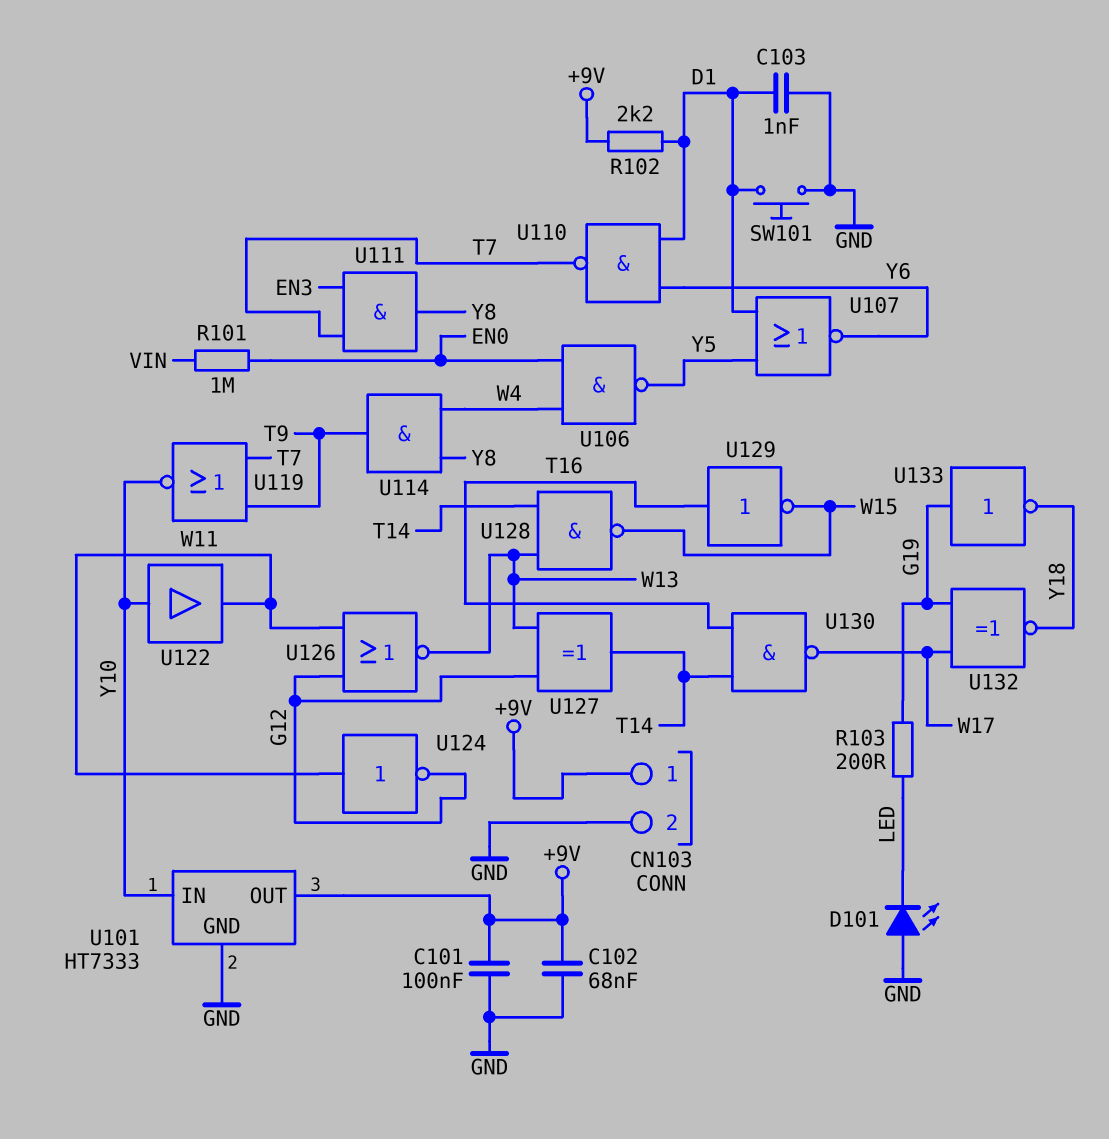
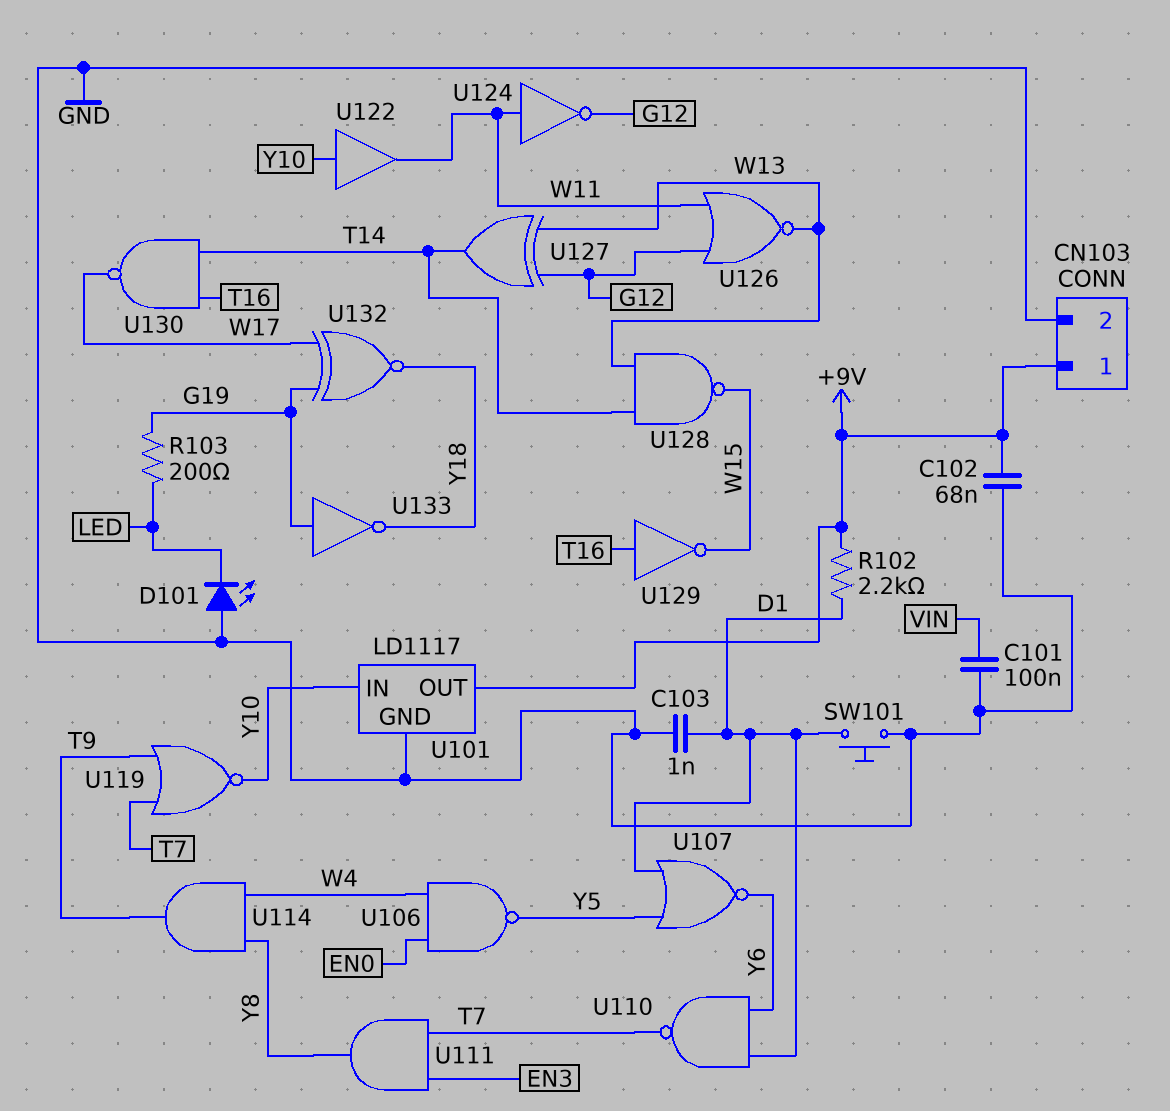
C101: 100nF (+9V, GND) -> 100nF (GND, VIN)
R101: 1M (EN0, VIN) -> none
U101: HT7333 -> LD1117

